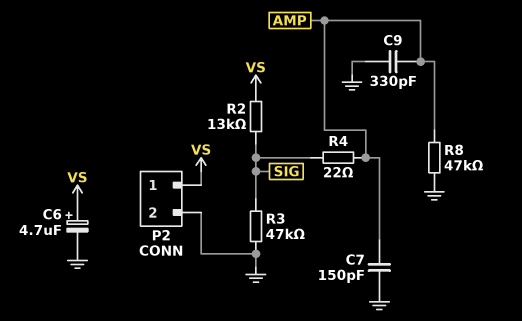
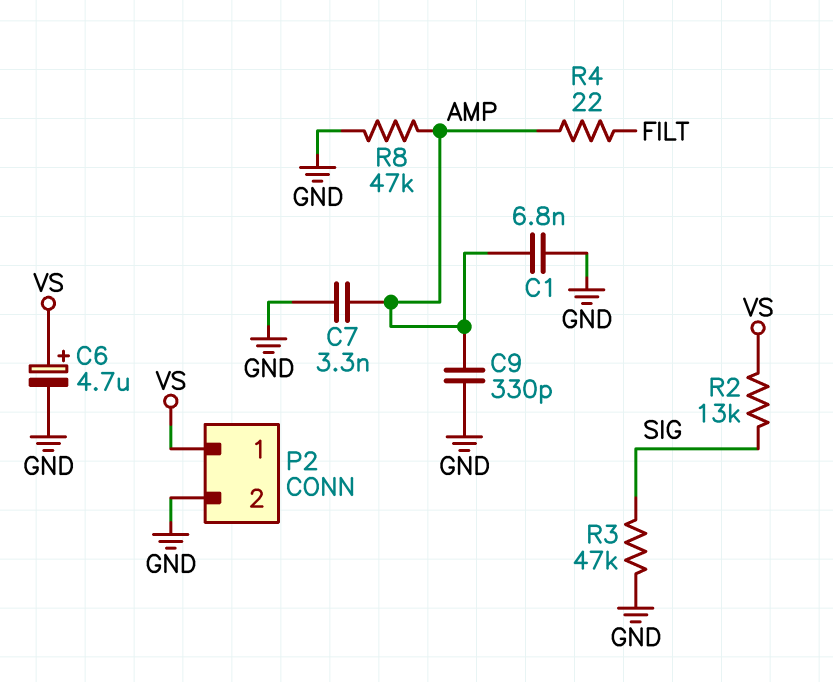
C1: none -> 6.8nF (AMP, GND)
C7: 150pF (AMP, GND) -> 3.3nF (AMP, GND)
R4: 22 (AMP, SIG) -> 22 (AMP, FILT)

